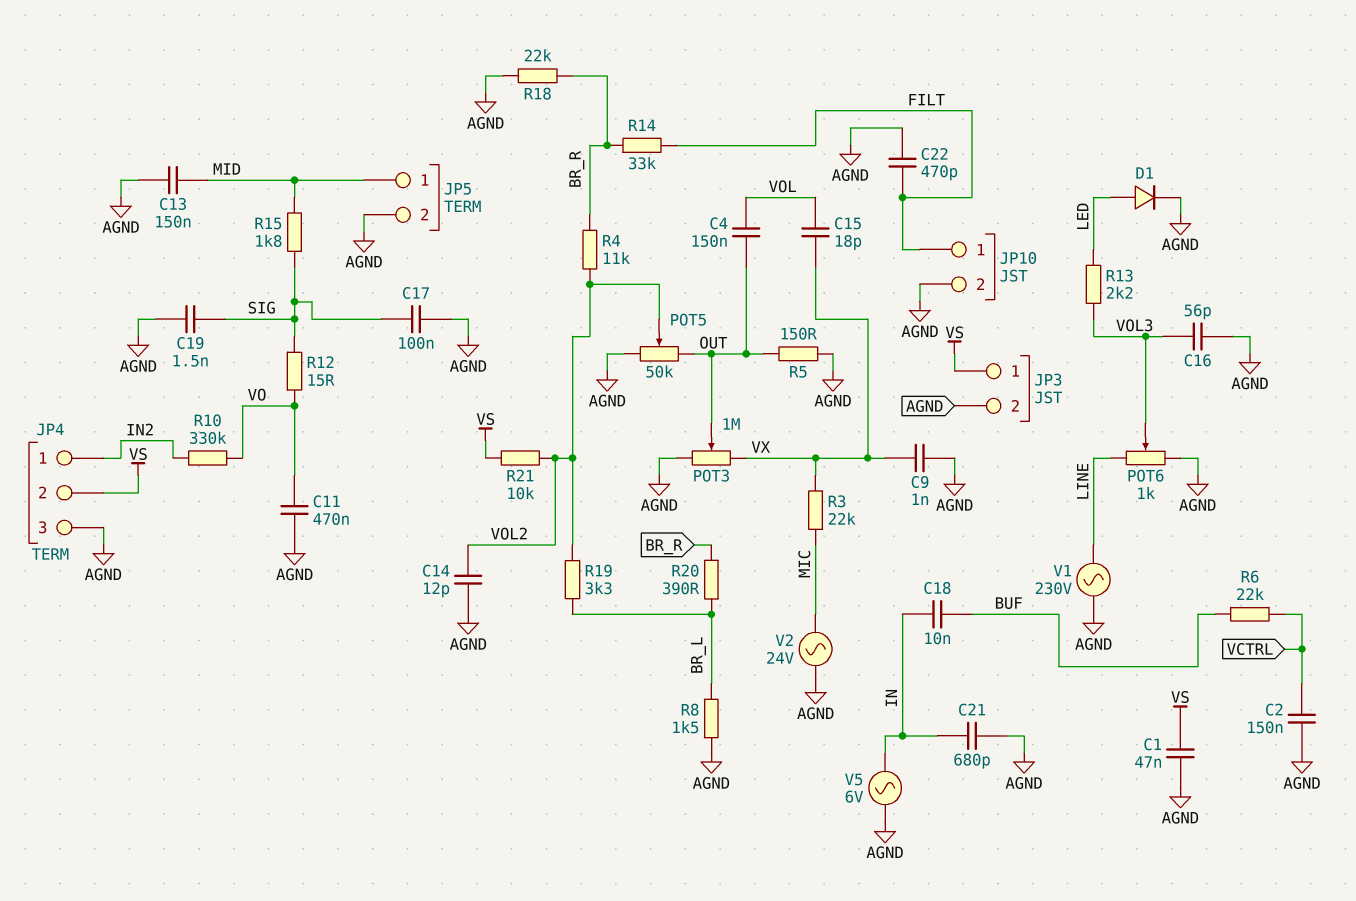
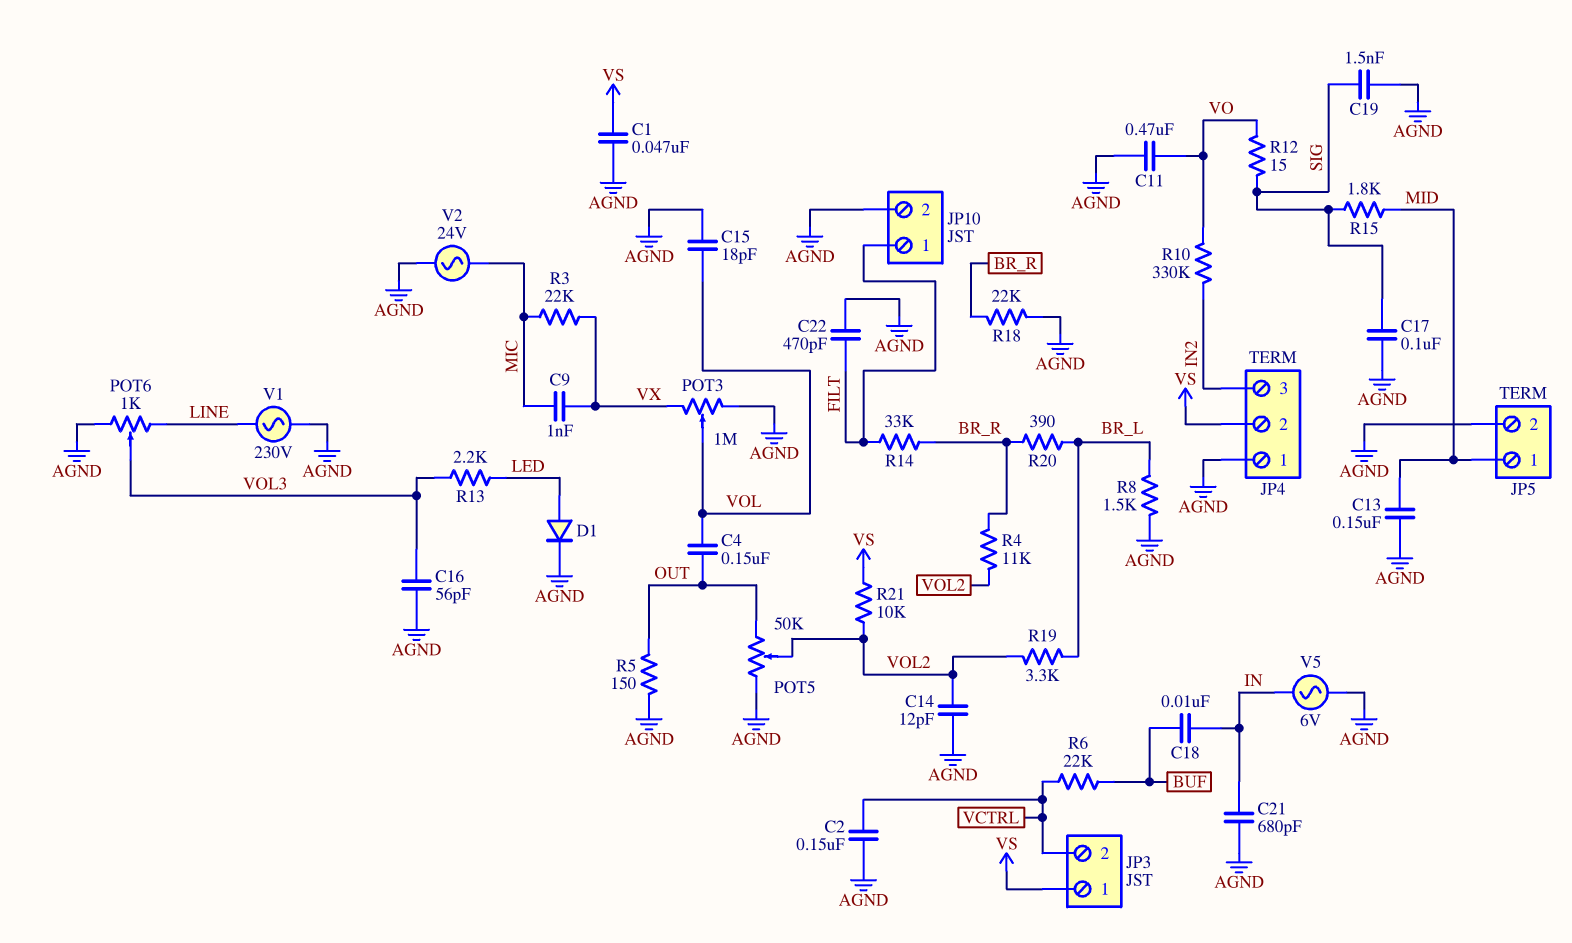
C9: 1nF (AGND, VX) -> 1nF (MIC, VX)
C15: 18pF (VOL, VX) -> 18pF (AGND, VOL)
JP3 pin 2: AGND -> VCTRL
JP4 pin 1: IN2 -> AGND
JP4 pin 3: AGND -> IN2
POT3: 1M (AGND, VX, wiper OUT) -> 1M (AGND, VX, wiper VOL)

